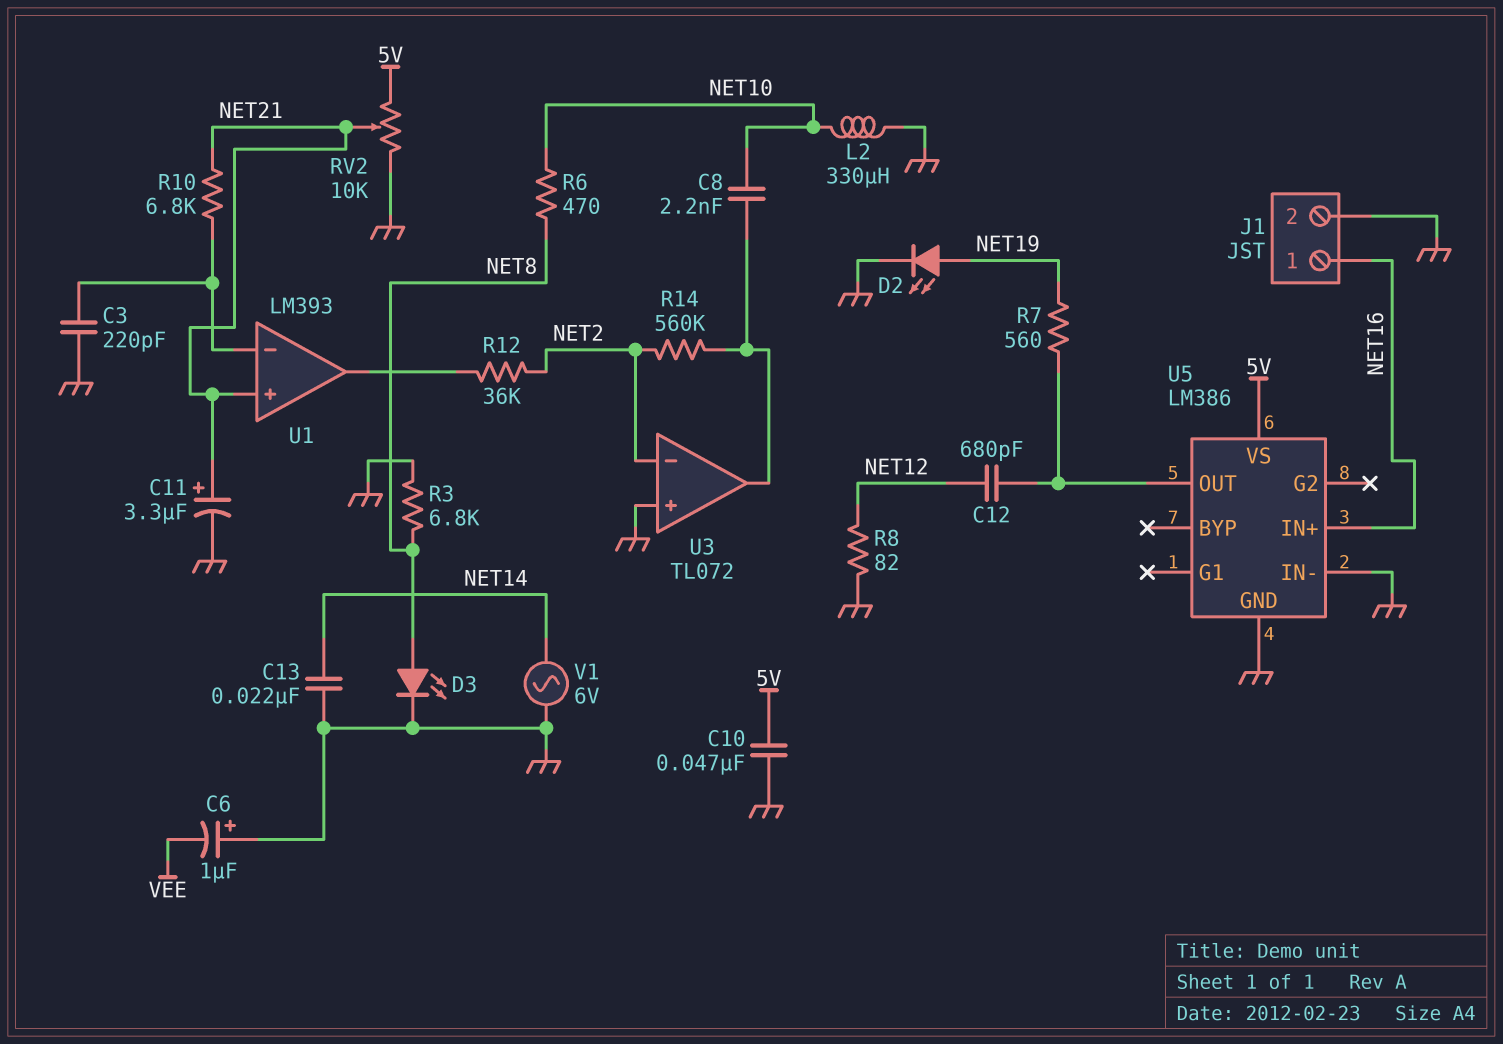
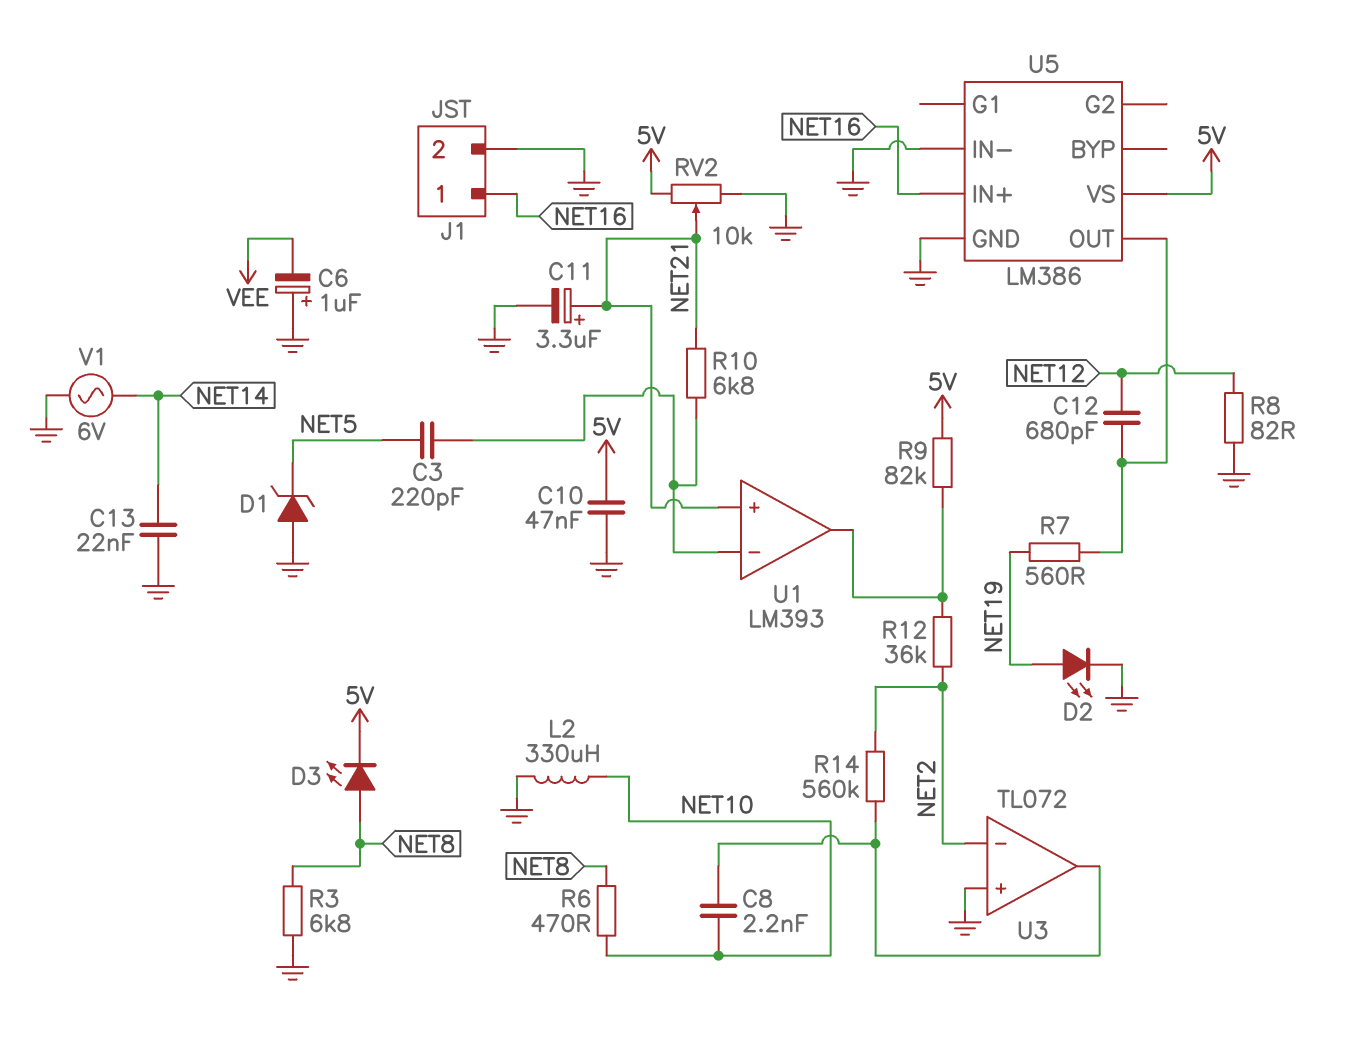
C3: 220pF (GND, U1/in-) -> 220pF (NET5, U1/in-)
D1: none -> zener (A GND, K NET5)
D3: LED (A NET8, K GND) -> LED (A NET8, K 5V)
R9: none -> 82k (5V, U1/out)

